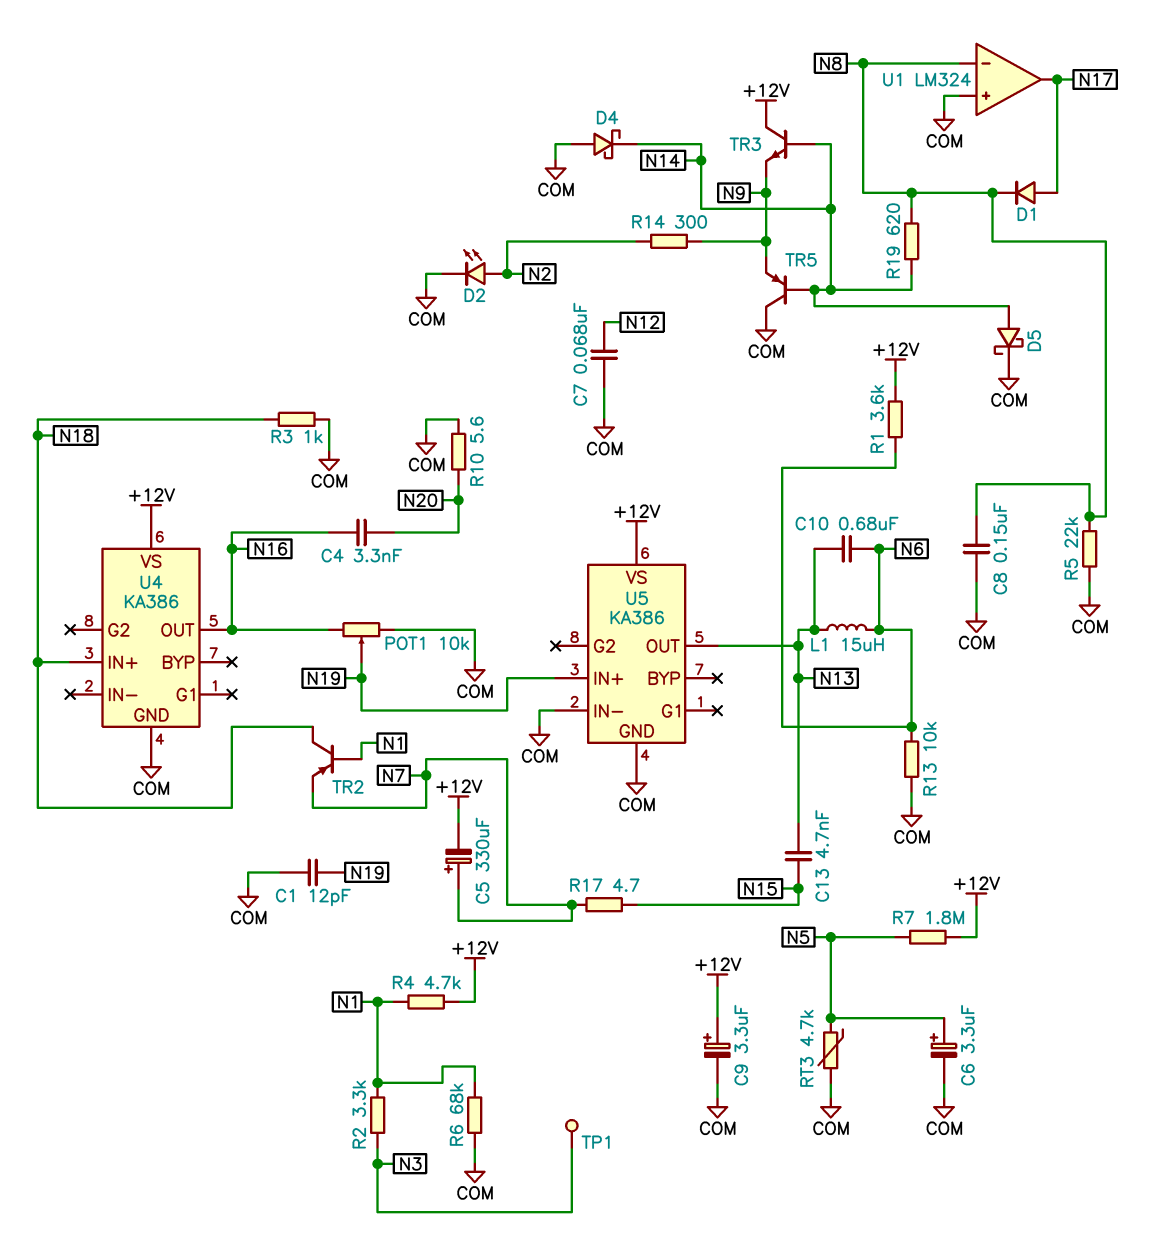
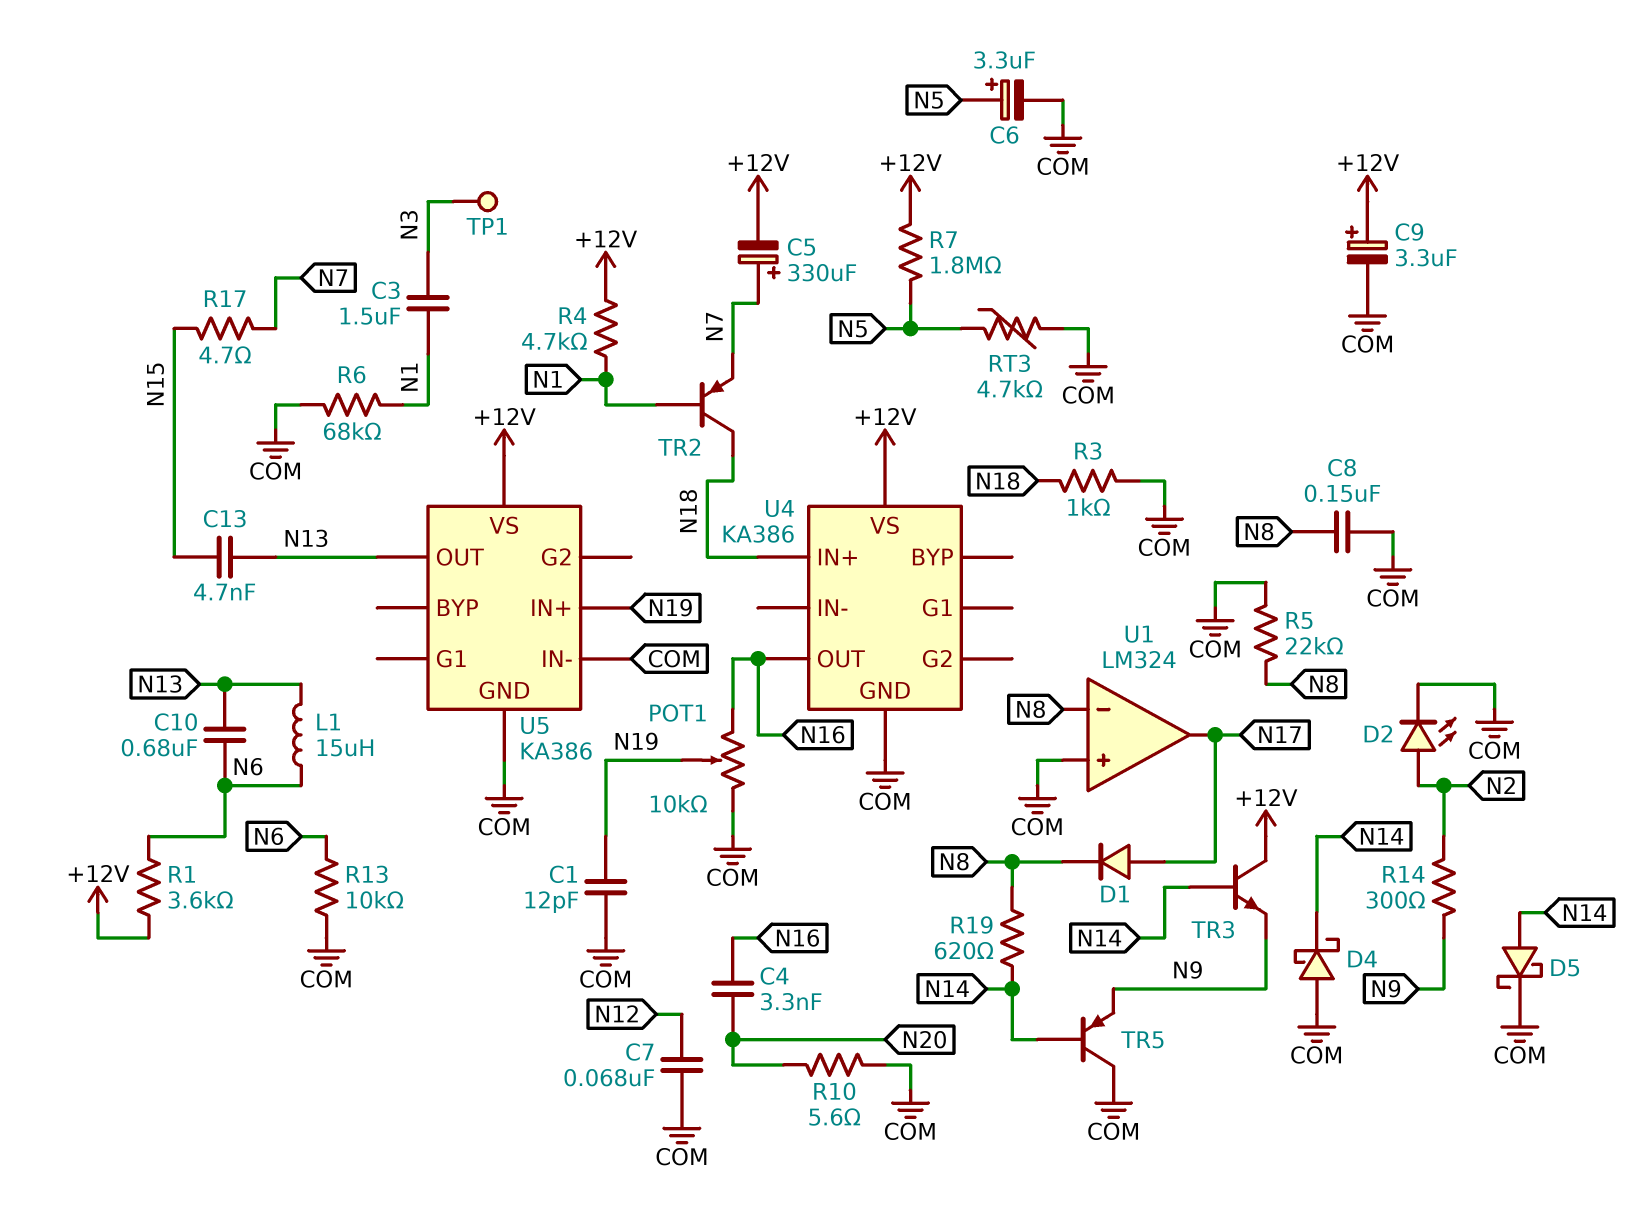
C3: none -> 1.5uF (N1, N3)
R2: 3.3k (N1, N3) -> none

